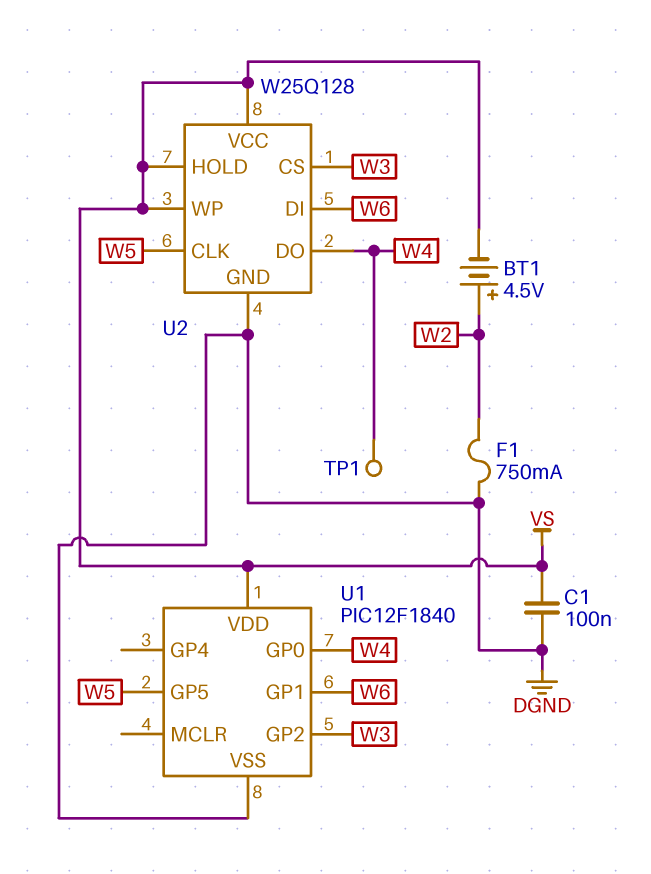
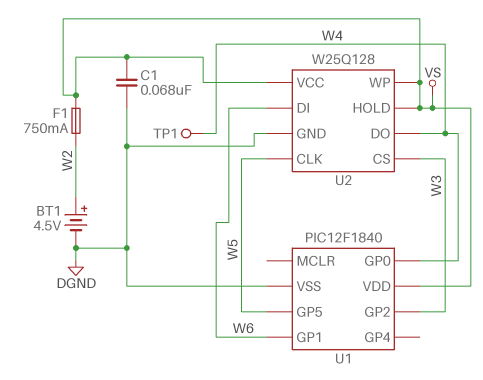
BT1: 4.5V (plus W2, minus VS) -> 4.5V (plus W2, minus DGND)
C1: 100nF (DGND, VS) -> 68nF (DGND, VS)
F1: 750mA (DGND, W2) -> 750mA (VS, W2)

